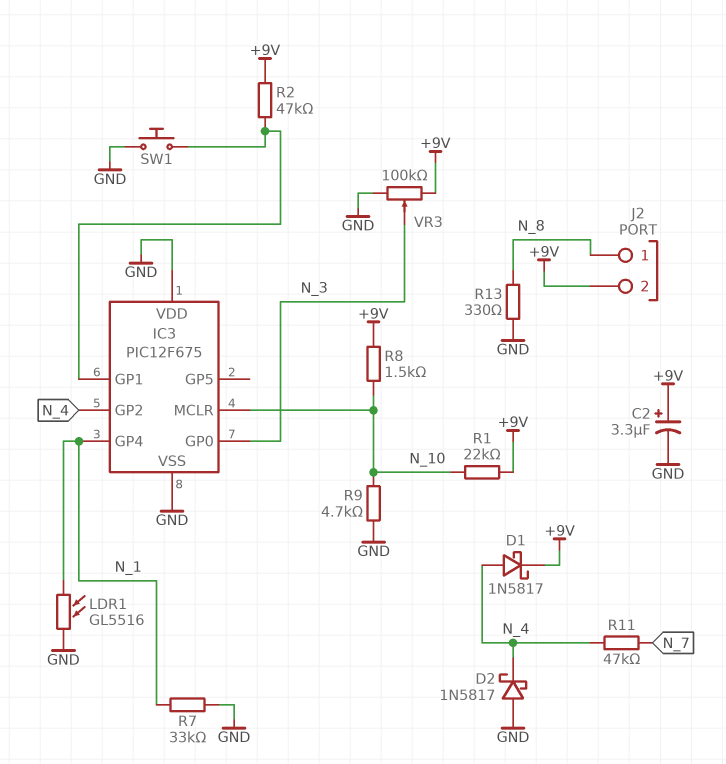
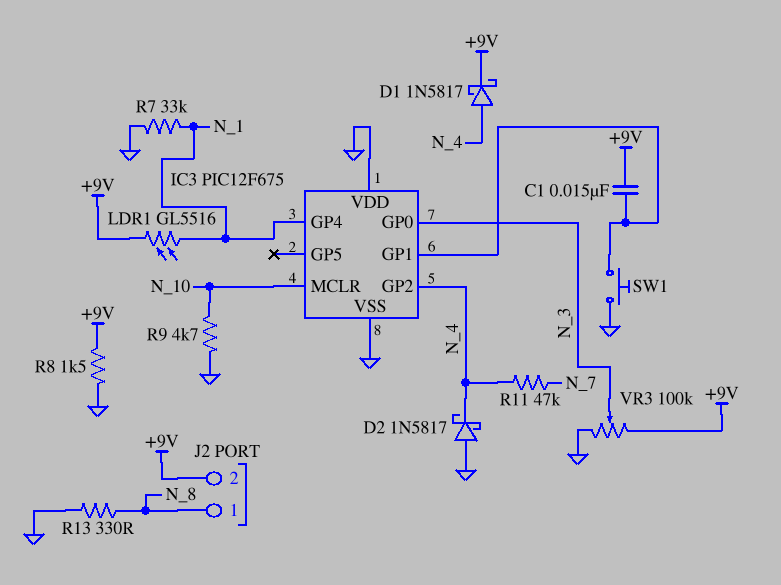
C1: none -> 15nF (+9V, IC3/GP1)
C2: 3.3uF (plus +9V, minus GND) -> none
LDR1: GL5516 (GND, N_1) -> GL5516 (+9V, N_1)
R1: 22k (+9V, N_10) -> none
R2: 47k (+9V, IC3/GP1) -> none
R8: 1.5k (+9V, N_10) -> 1.5k (+9V, GND)

